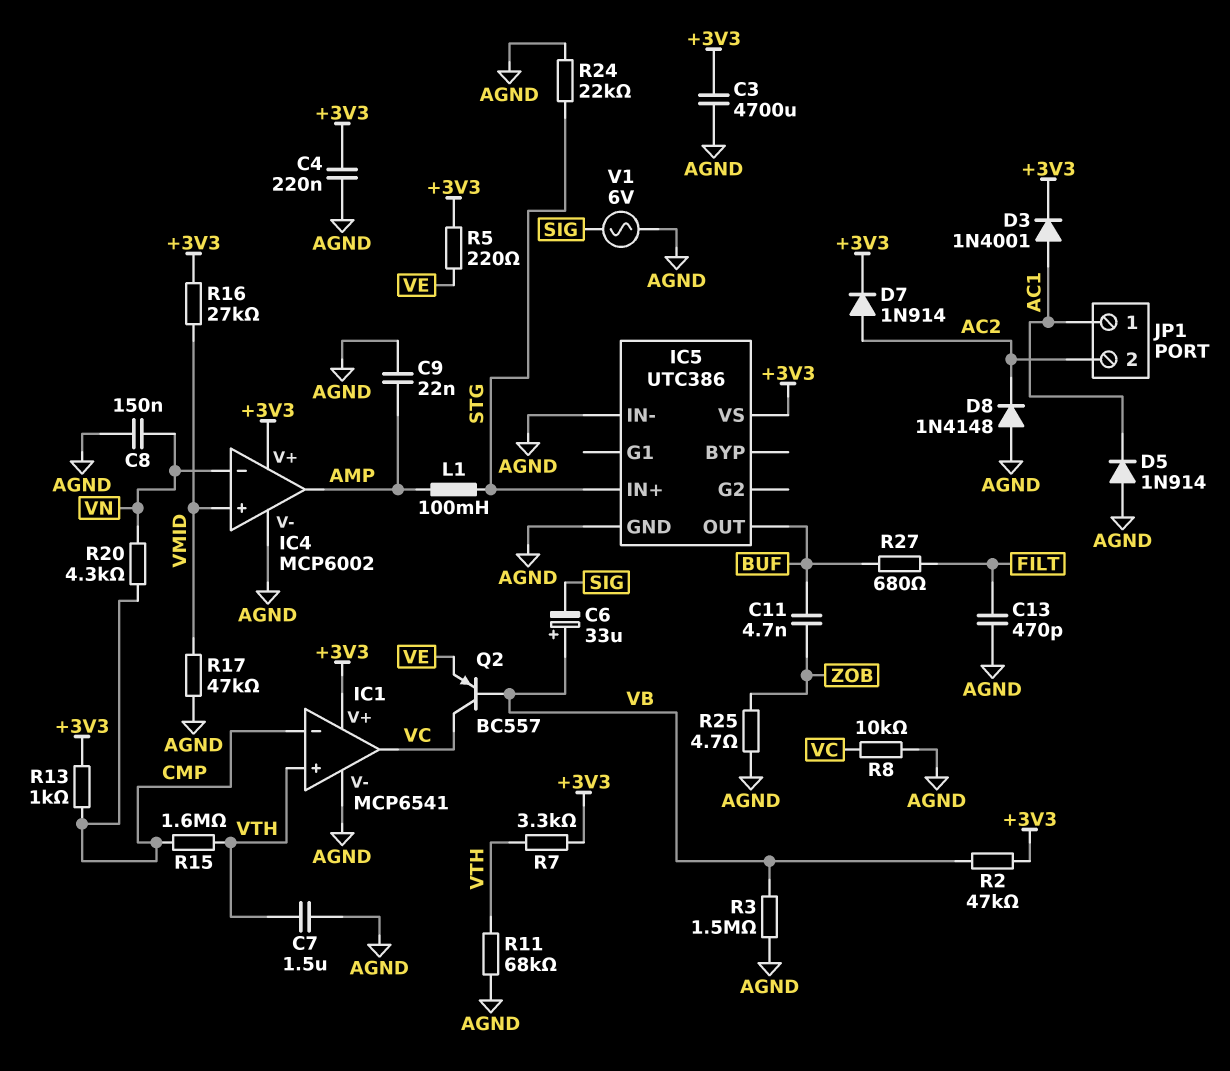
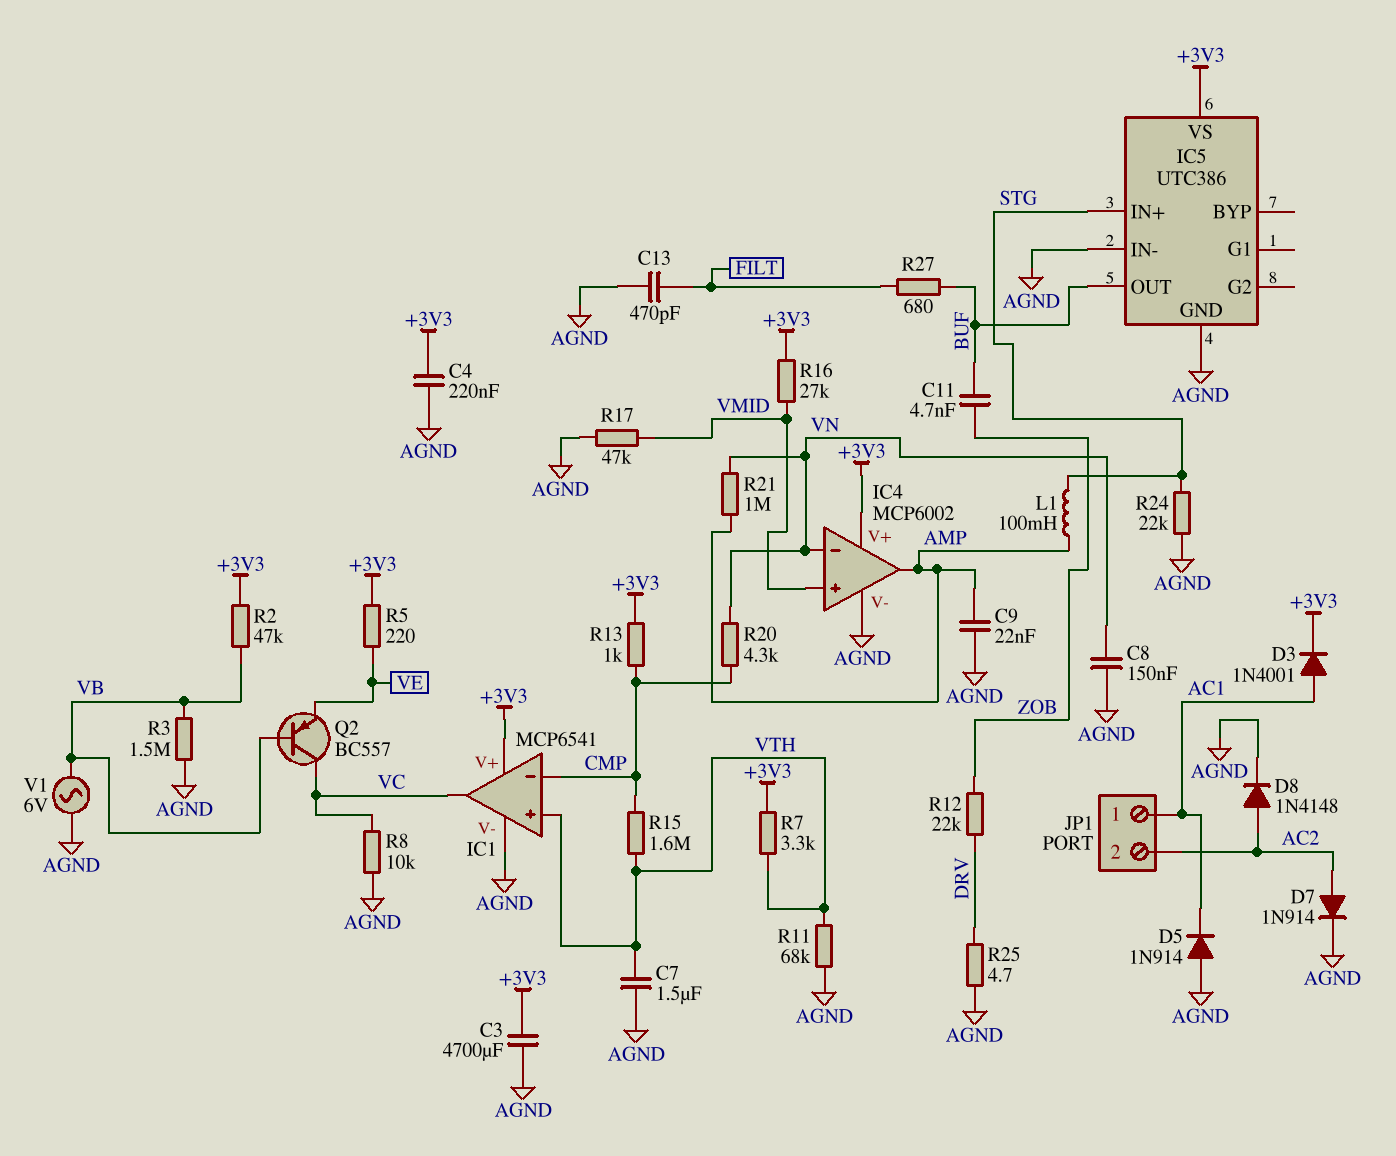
C6: 33uF (plus VB, minus SIG) -> none
D7: diode 1N914 (A AC2, K +3V3) -> diode 1N914 (A AC2, K AGND)
D8: diode 1N4148 (A AGND, K AC2) -> diode 1N4148 (A AC2, K AGND)
R12: none -> 22k (DRV, ZOB)
R21: none -> 1M (AMP, VN)
R25: 4.7 (AGND, ZOB) -> 4.7 (AGND, DRV)
V1: AC 6V (AGND, SIG) -> AC 6V (AGND, VB)

